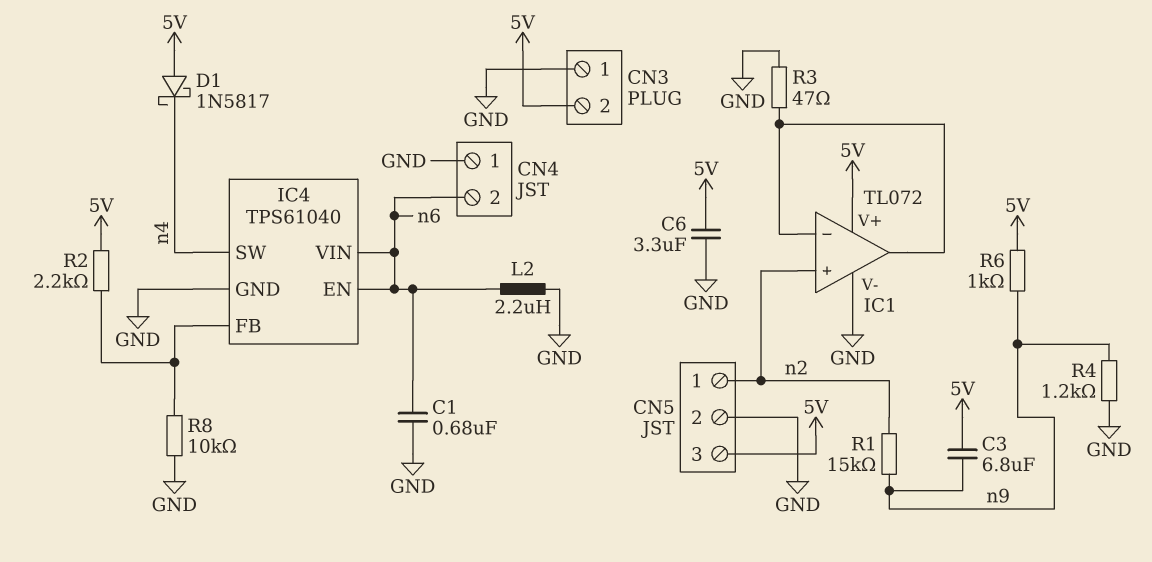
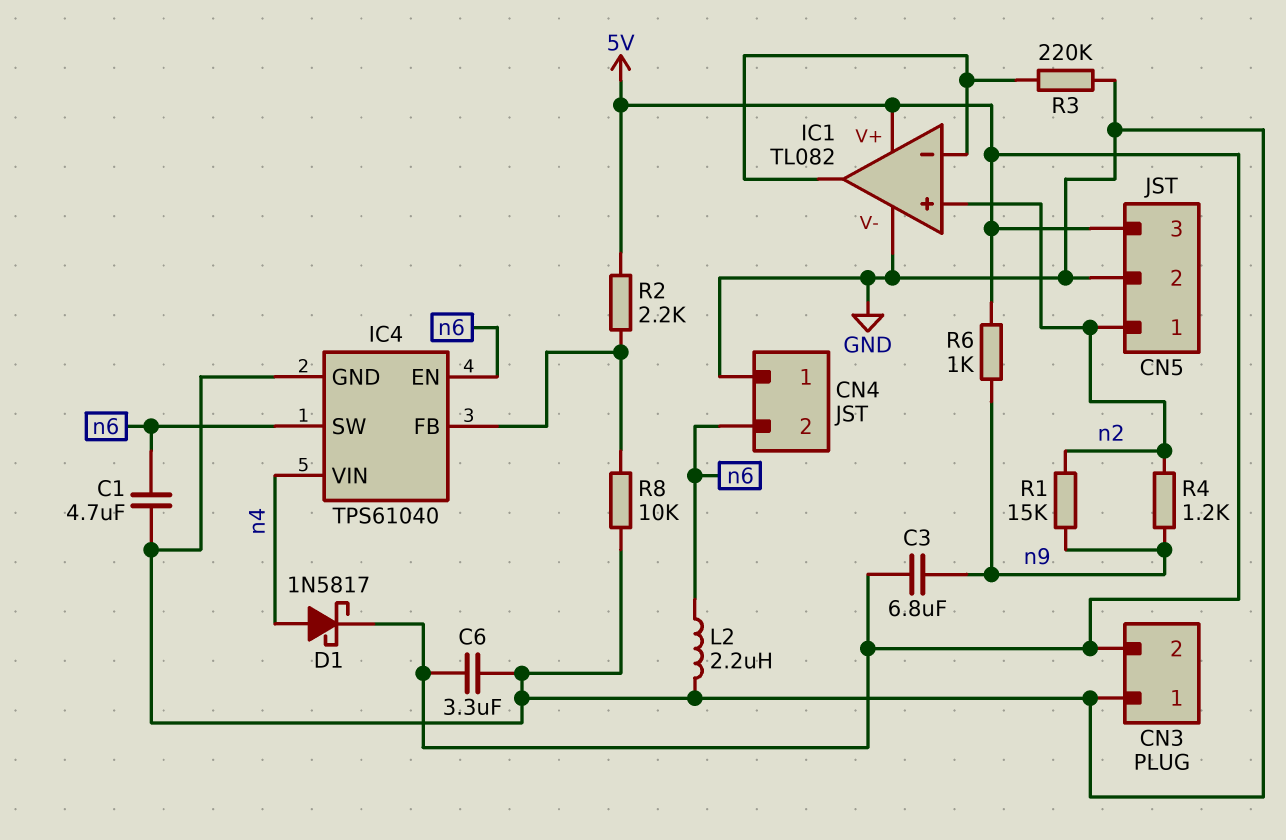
C1: 680nF (GND, n6) -> 4.7uF (GND, n6)
D1: schottky 1N5817 (A 5V, K n4) -> schottky 1N5817 (A n4, K 5V)
IC1: TL072 -> TL082
IC4 pin SW: n4 -> n6
IC4 pin VIN: n6 -> n4
R3: 47 (GND, IC1/in-) -> 220k (GND, IC1/in-)
R4: 1.2k (GND, n9) -> 1.2k (n2, n9)

